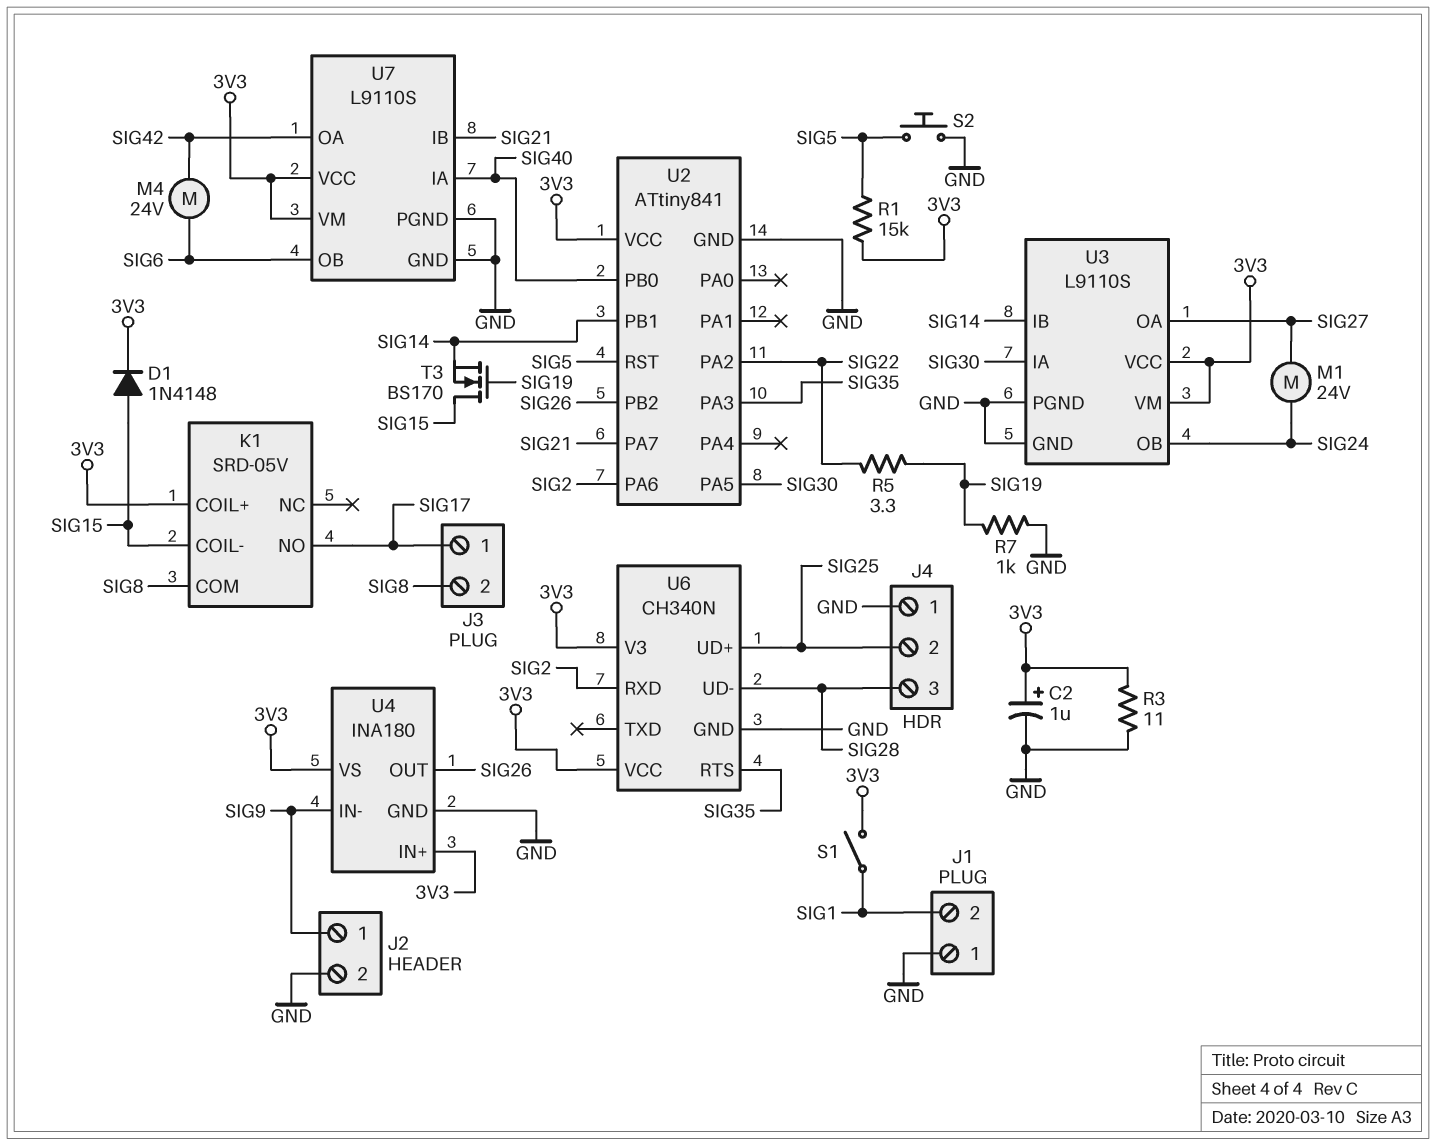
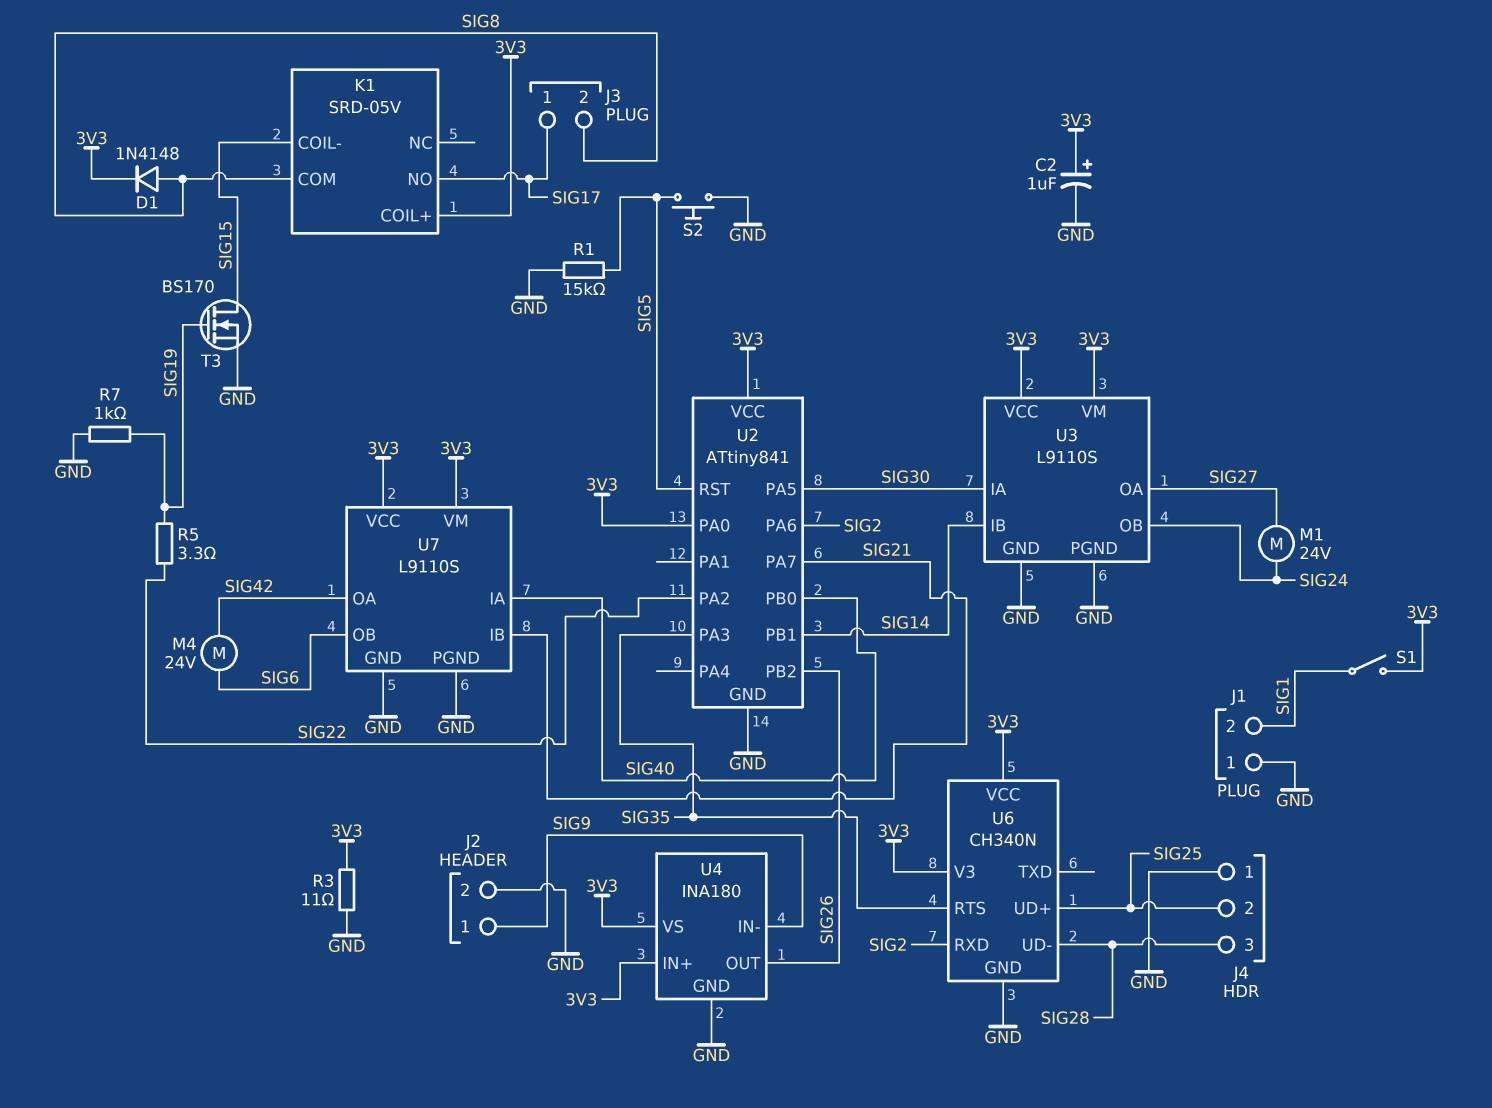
D1: diode 1N4148 (A SIG15, K 3V3) -> diode 1N4148 (A SIG8, K 3V3)
R1: 15k (3V3, SIG5) -> 15k (GND, SIG5)
T3: NMOS BS170 (G SIG19, D SIG15, S SIG14) -> NMOS BS170 (G SIG19, D SIG15, S GND)
U2 pin PA0: none -> 3V3

